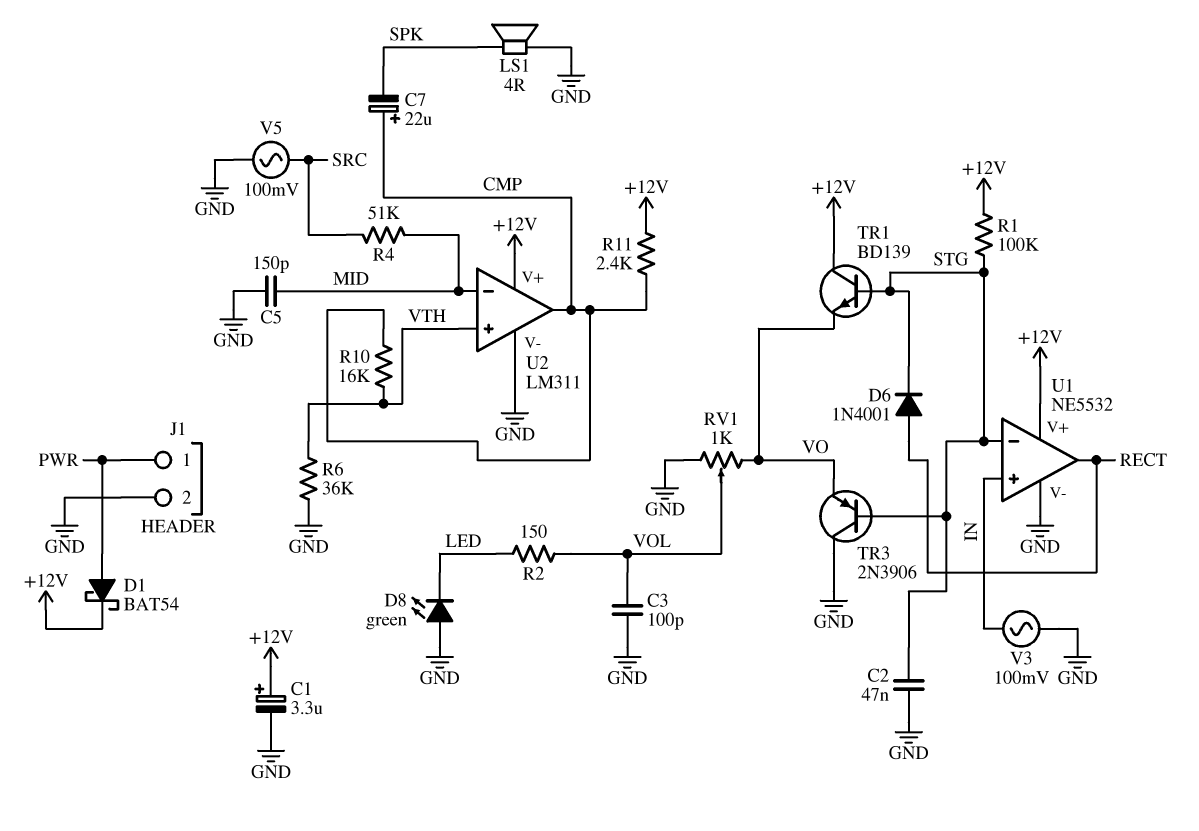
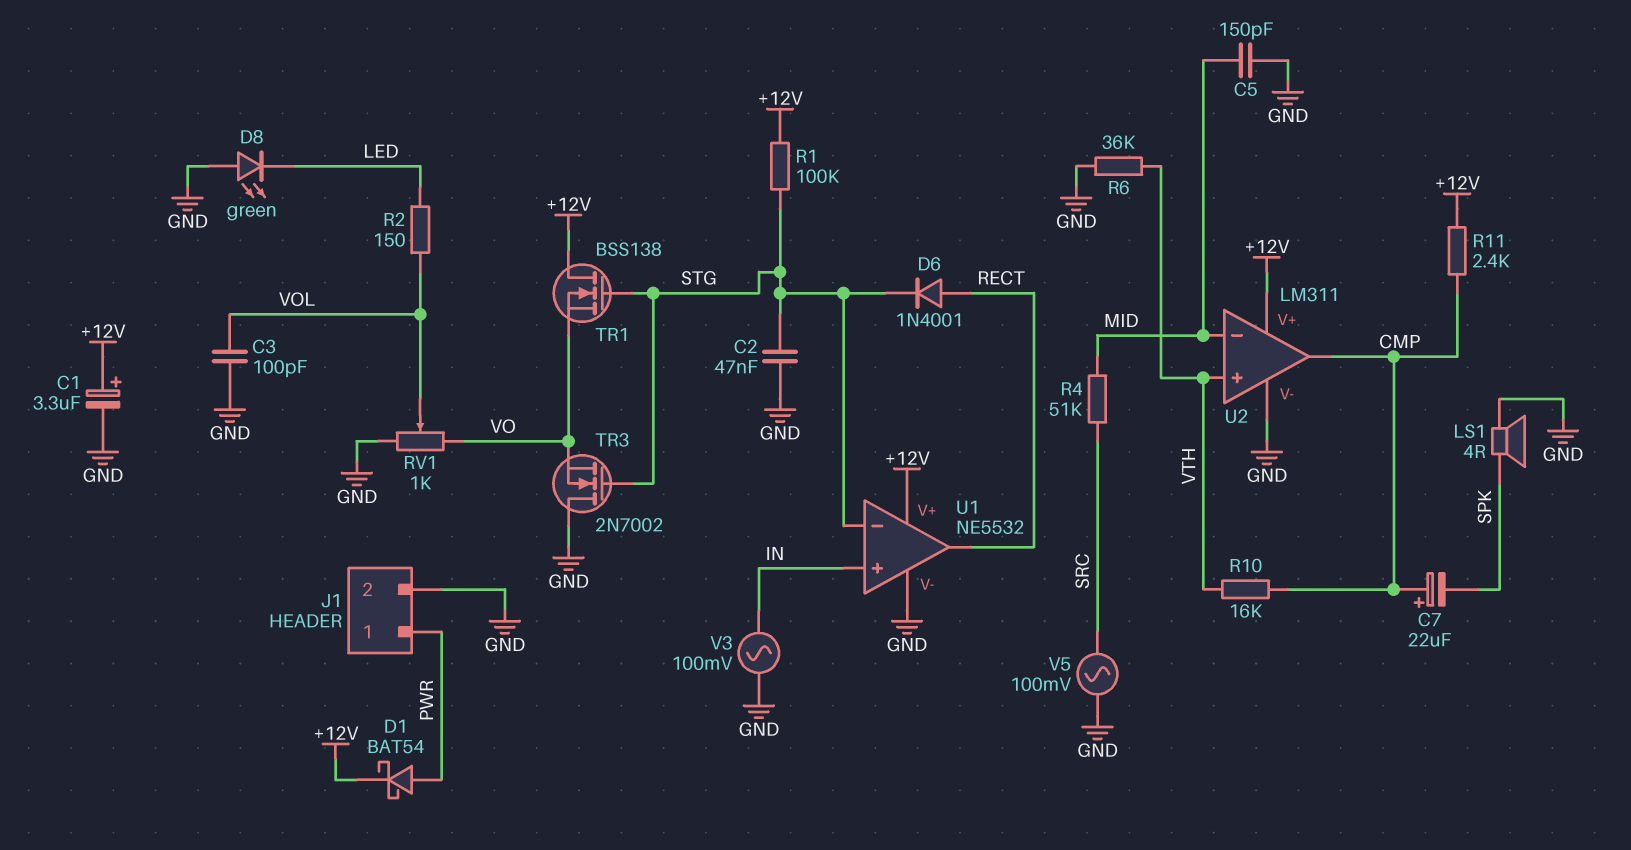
TR1: NPN BD139 (B STG, C +12V, E VO) -> NMOS BSS138 (G STG, D +12V, S VO)
TR3: PNP 2N3906 (B STG, C GND, E VO) -> NMOS 2N7002 (G STG, D GND, S VO)

